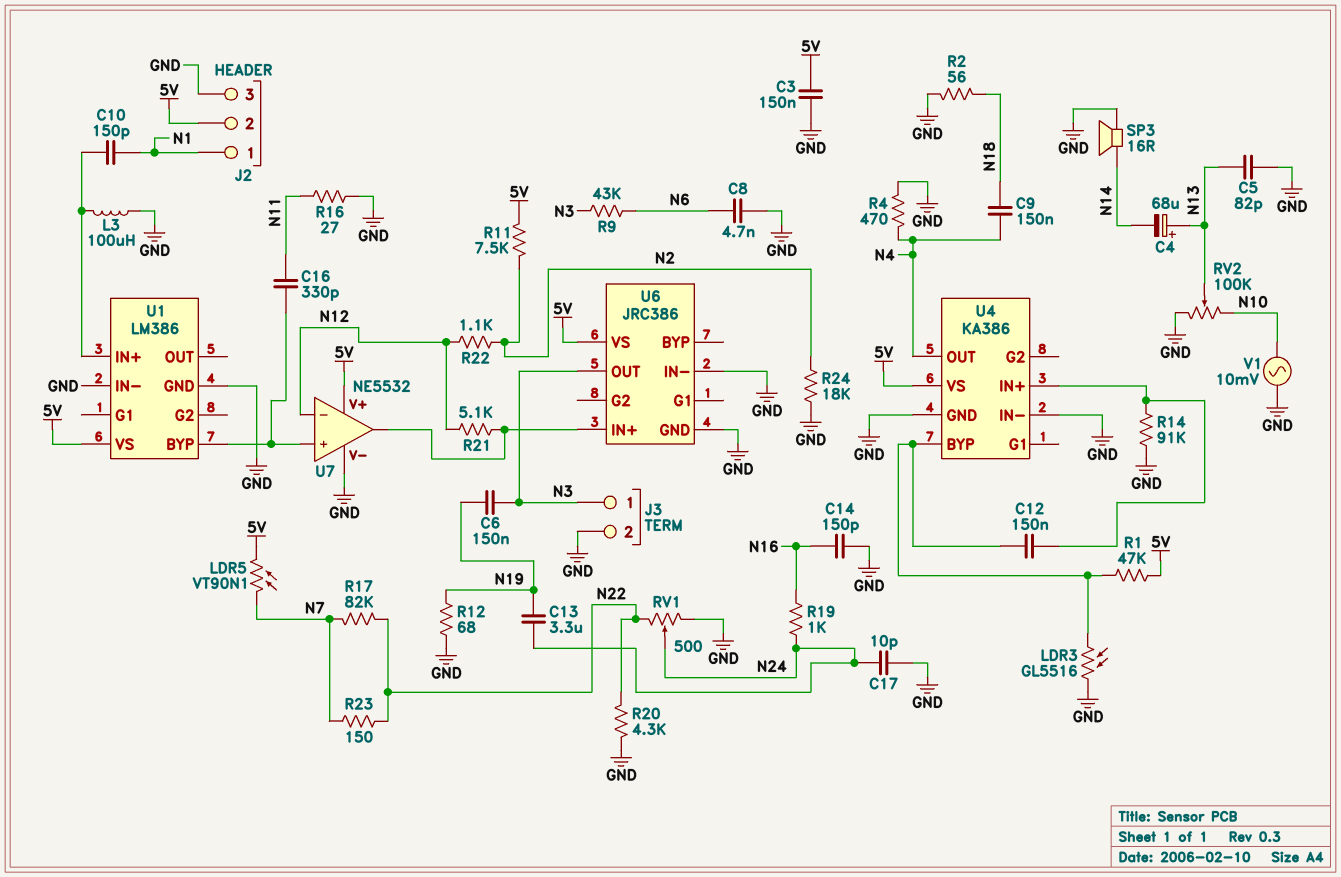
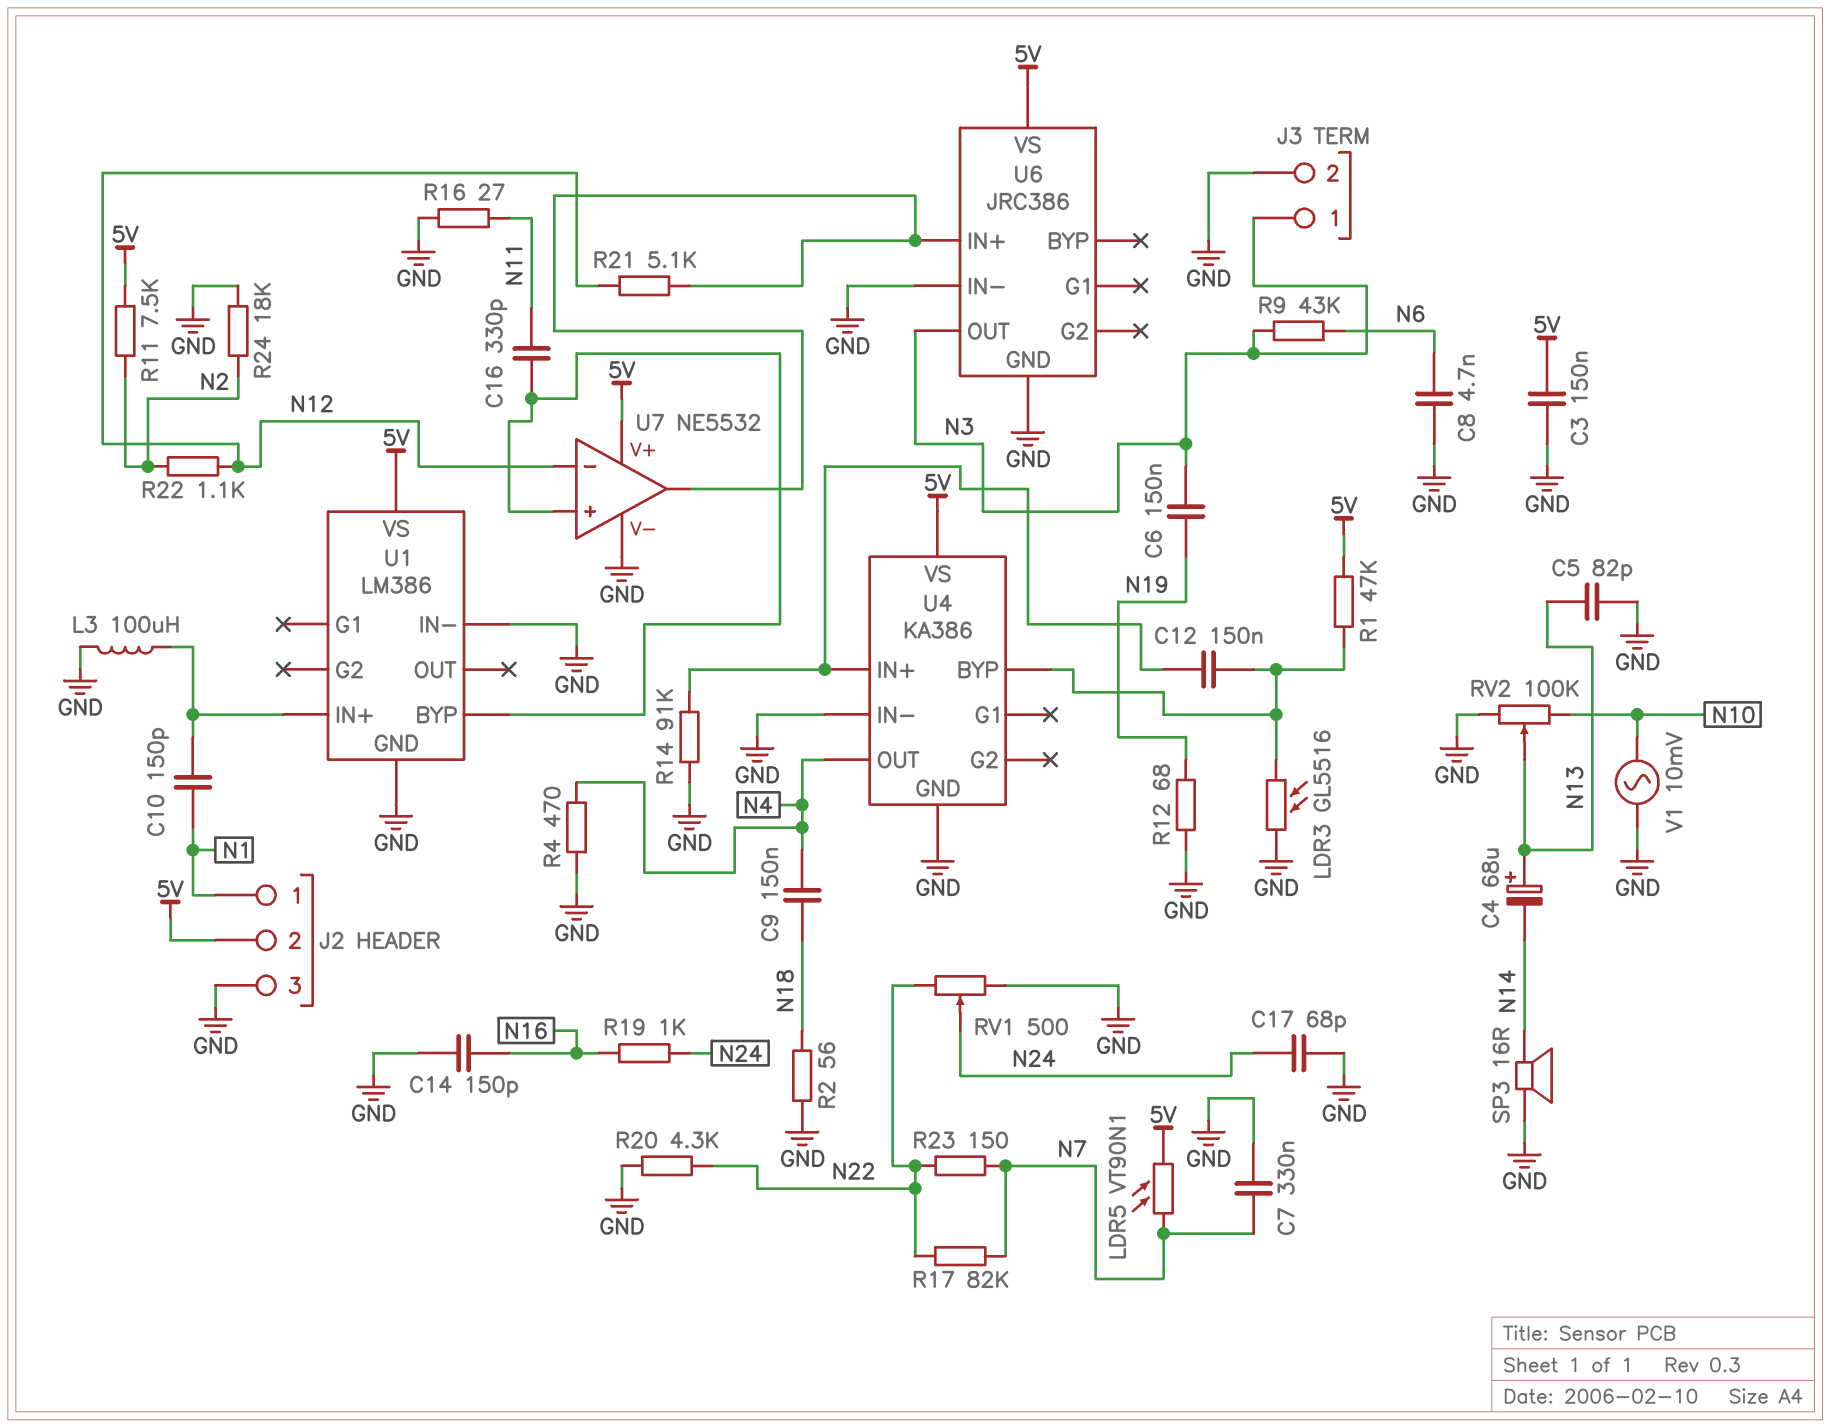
C7: none -> 330nF (GND, N7)
C13: 3.3uF (N19, N24) -> none
C17: 10pF (GND, N24) -> 68pF (GND, N24)

